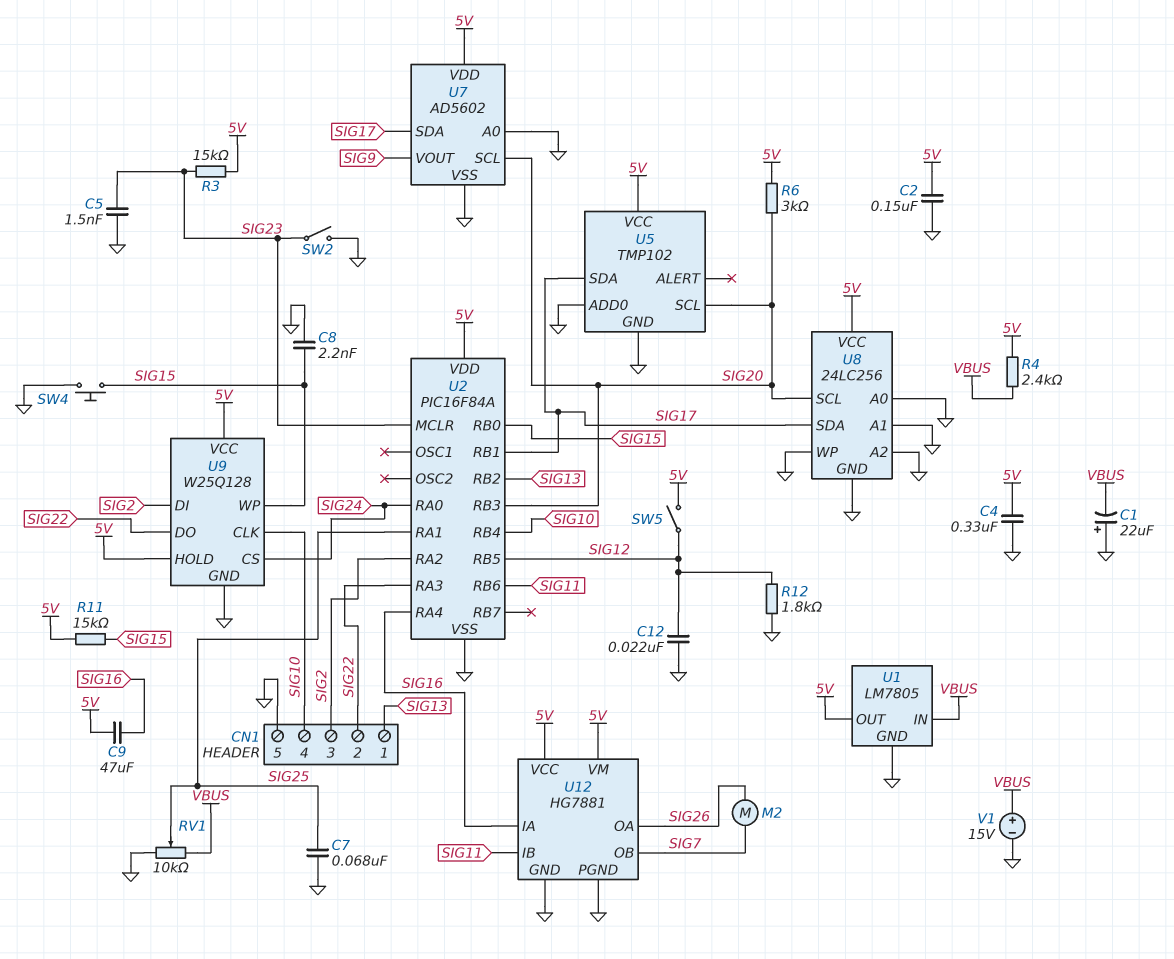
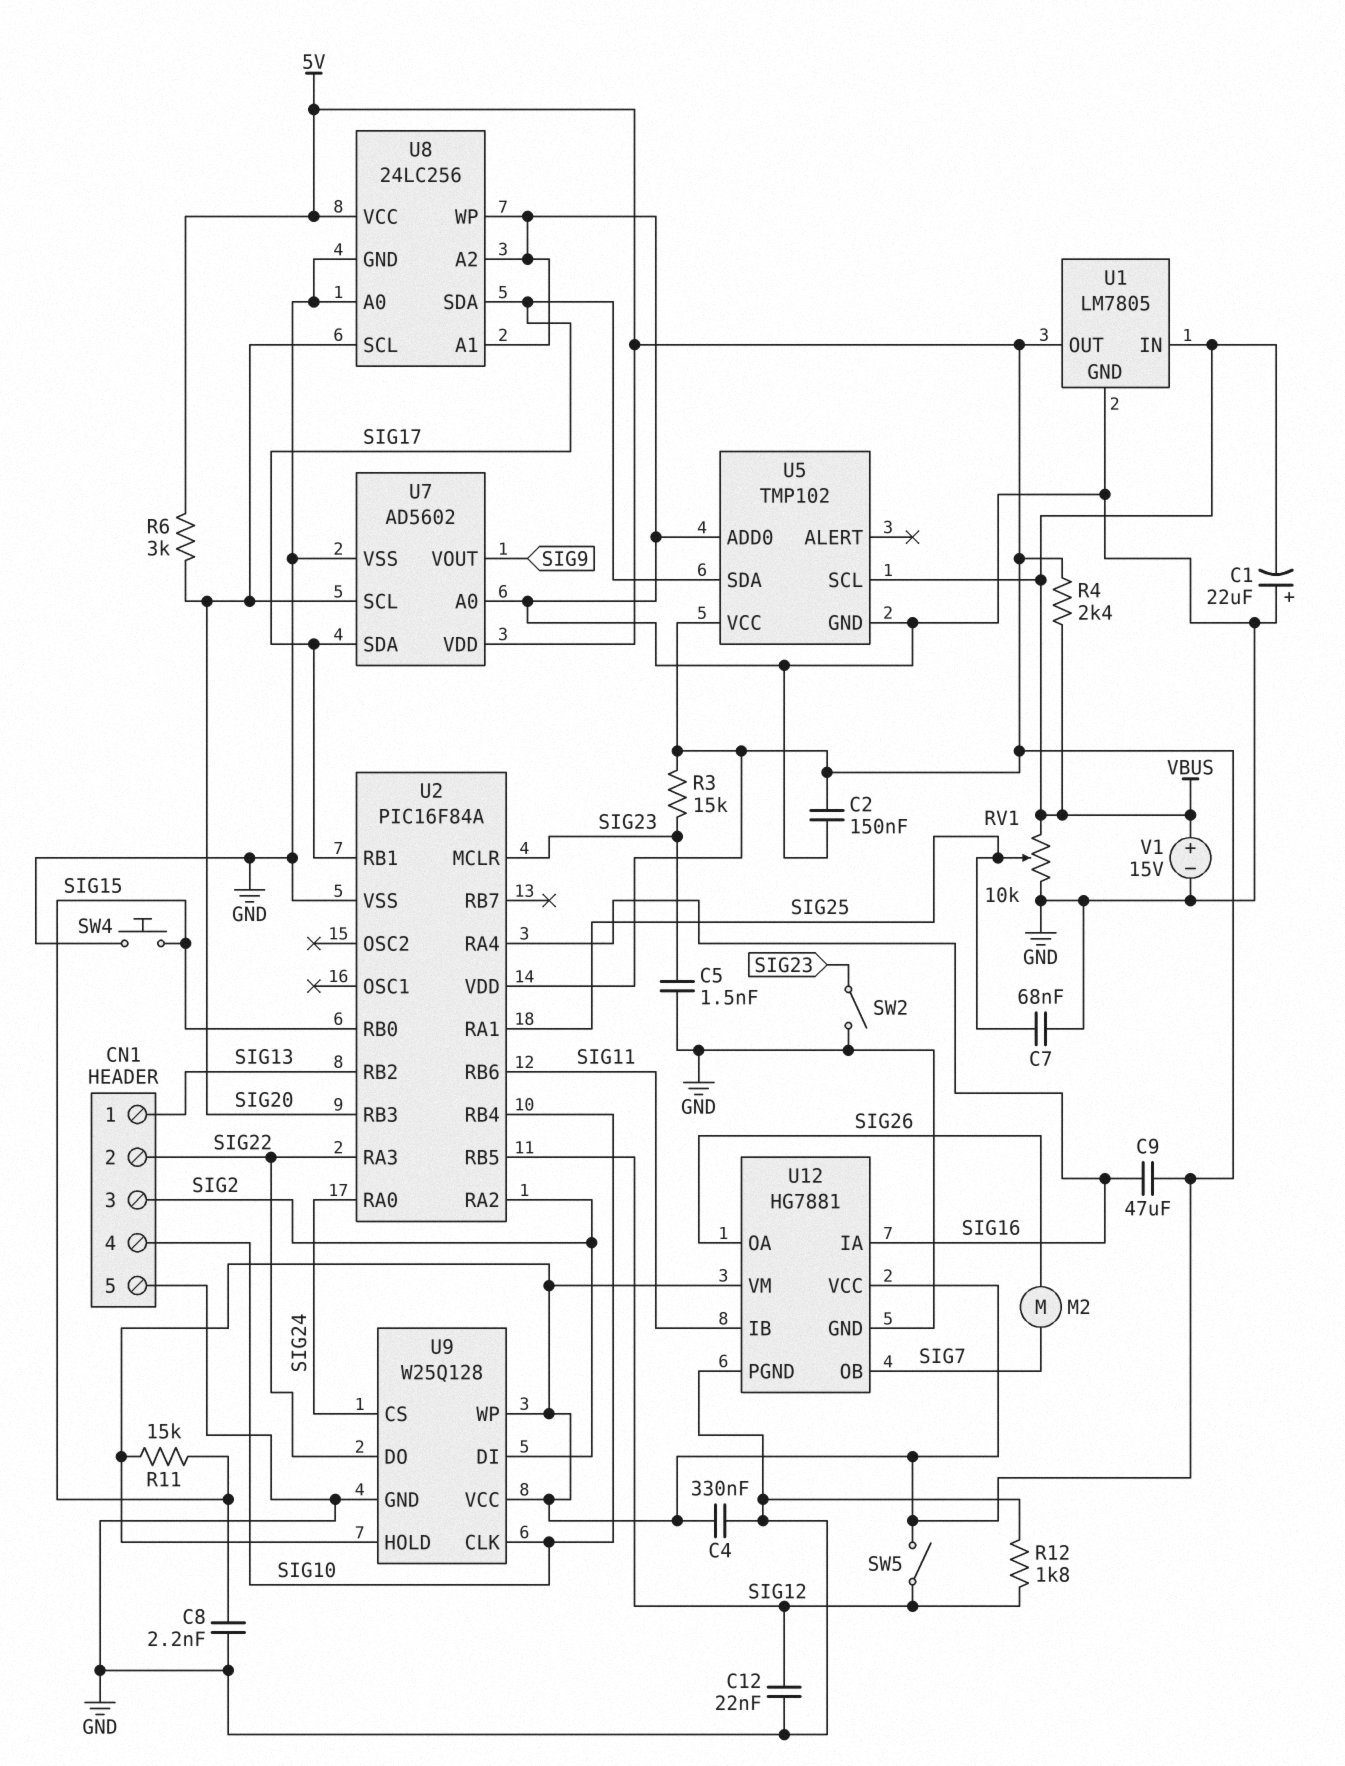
U5 pin SCL: SIG20 -> VBUS
U9 pin WP: SIG15 -> 5V

